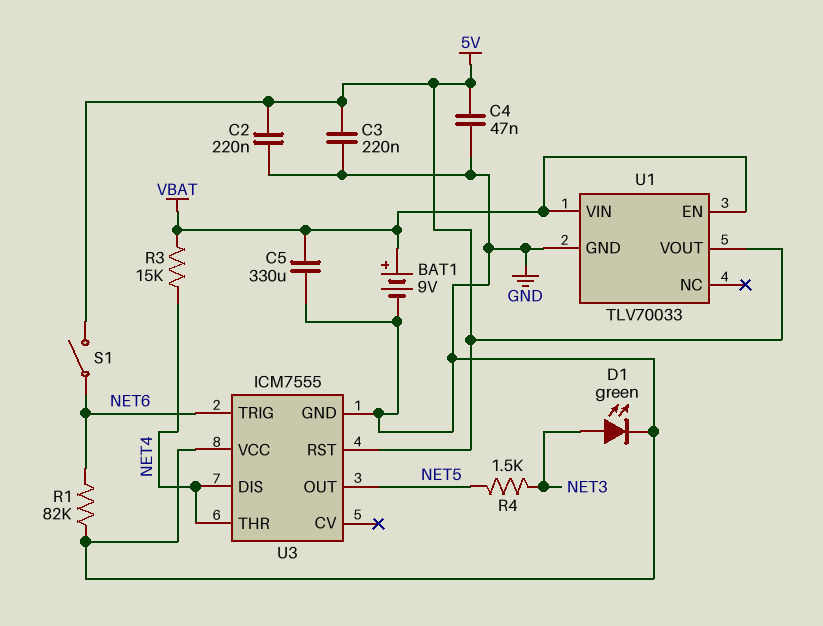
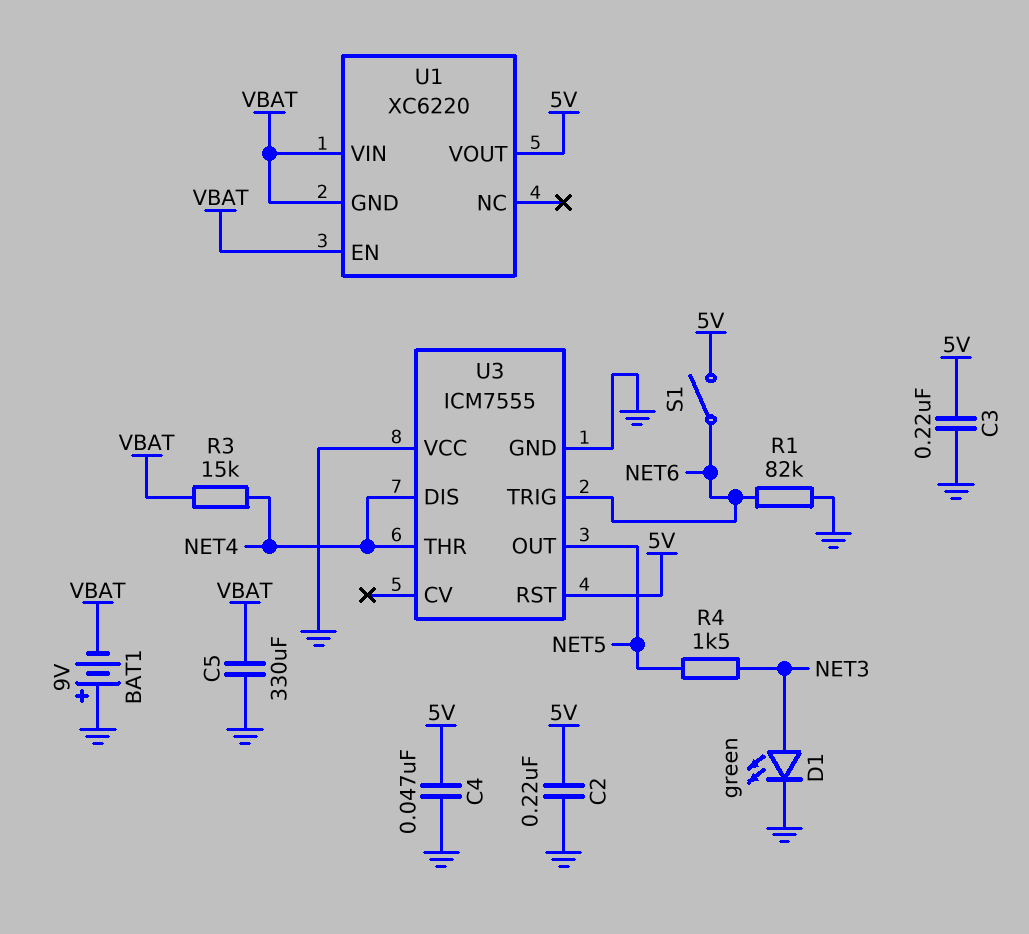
BAT1: 9V (plus VBAT, minus GND) -> 9V (plus GND, minus VBAT)
U1: TLV70033 -> XC6220
U1 pin GND: GND -> VBAT

